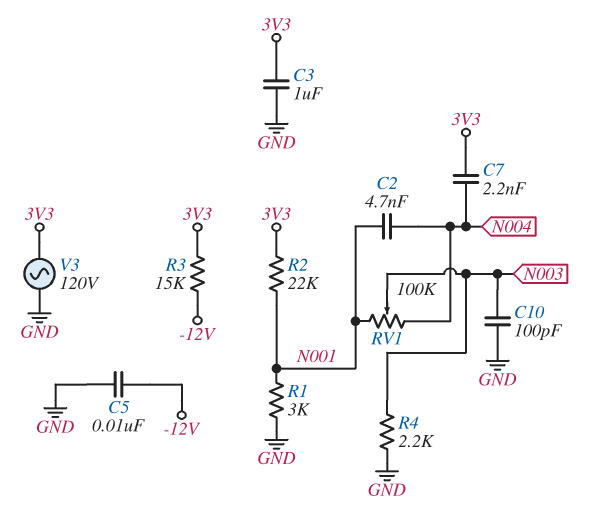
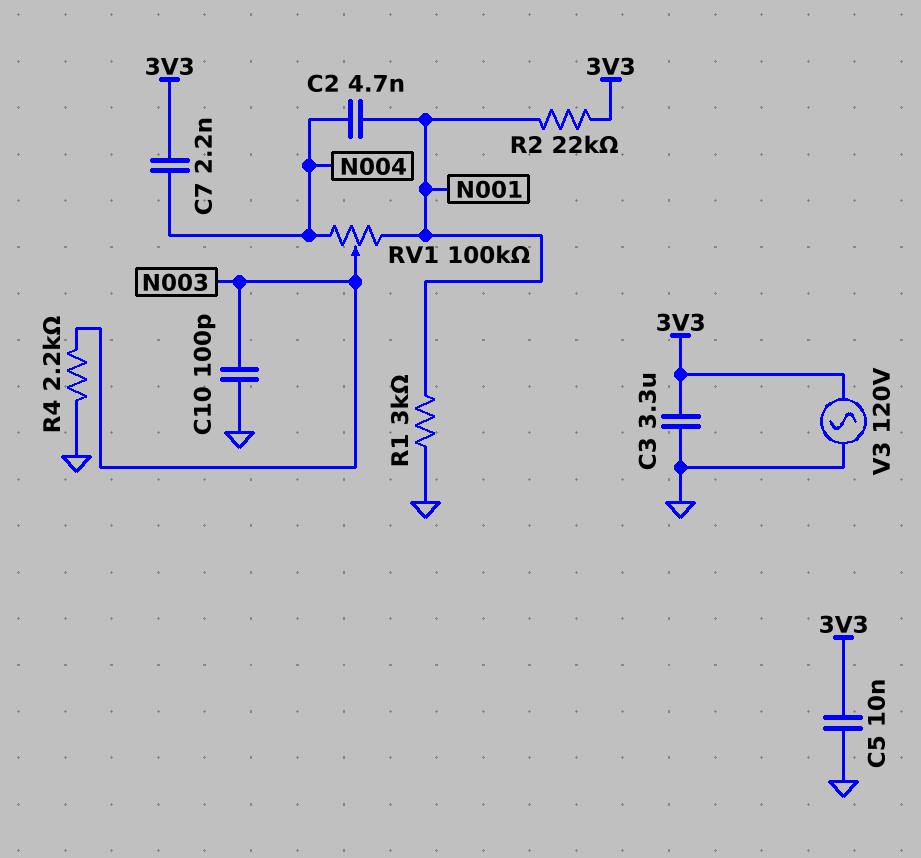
C3: 1uF (3V3, GND) -> 3.3uF (3V3, GND)
C5: 10nF (-12V, GND) -> 10nF (3V3, GND)
R3: 15k (-12V, 3V3) -> none

